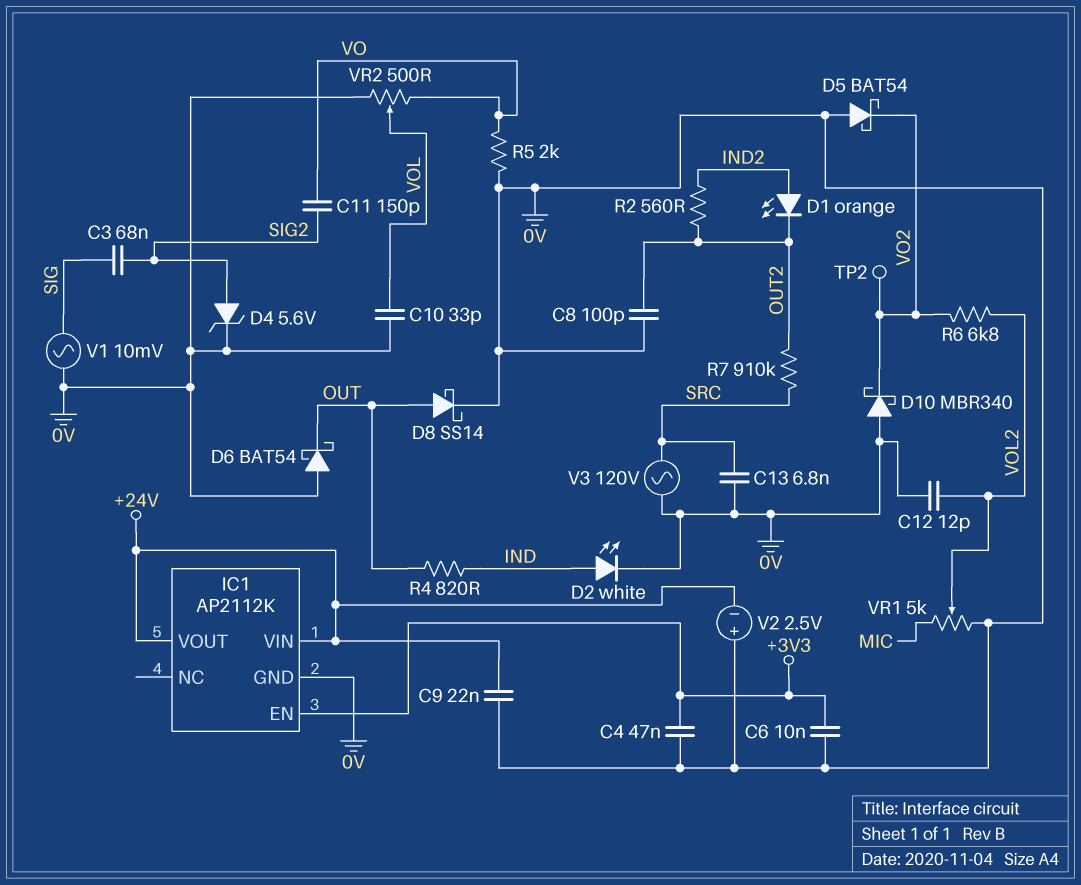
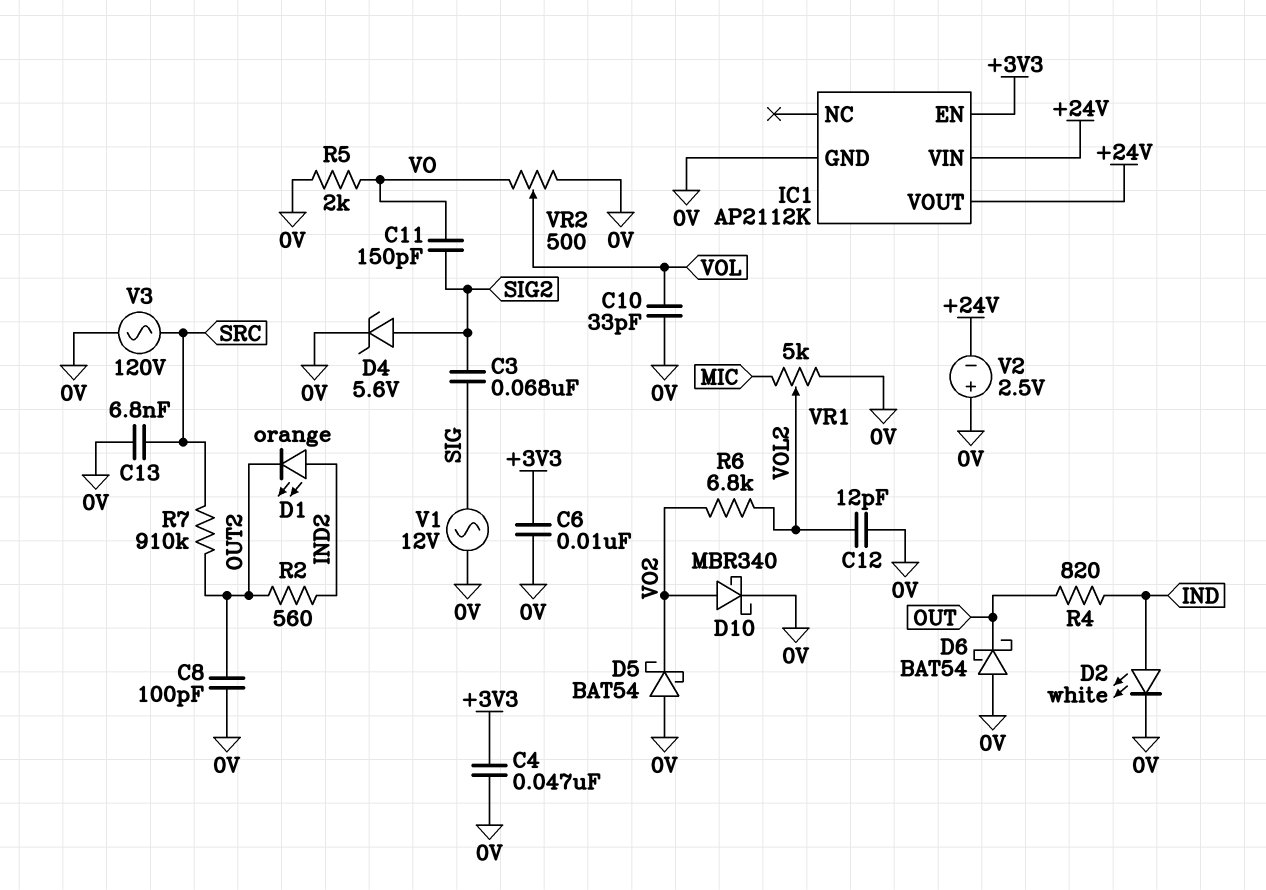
C9: 22nF (+24V, 0V) -> none
D8: schottky SS14 (A OUT, K 0V) -> none
D10: schottky MBR340 (A 0V, K VO2) -> schottky MBR340 (A VO2, K 0V)
TP2: test point (VO2) -> none
V1: AC 10mV (0V, SIG) -> AC 12V (0V, SIG)

